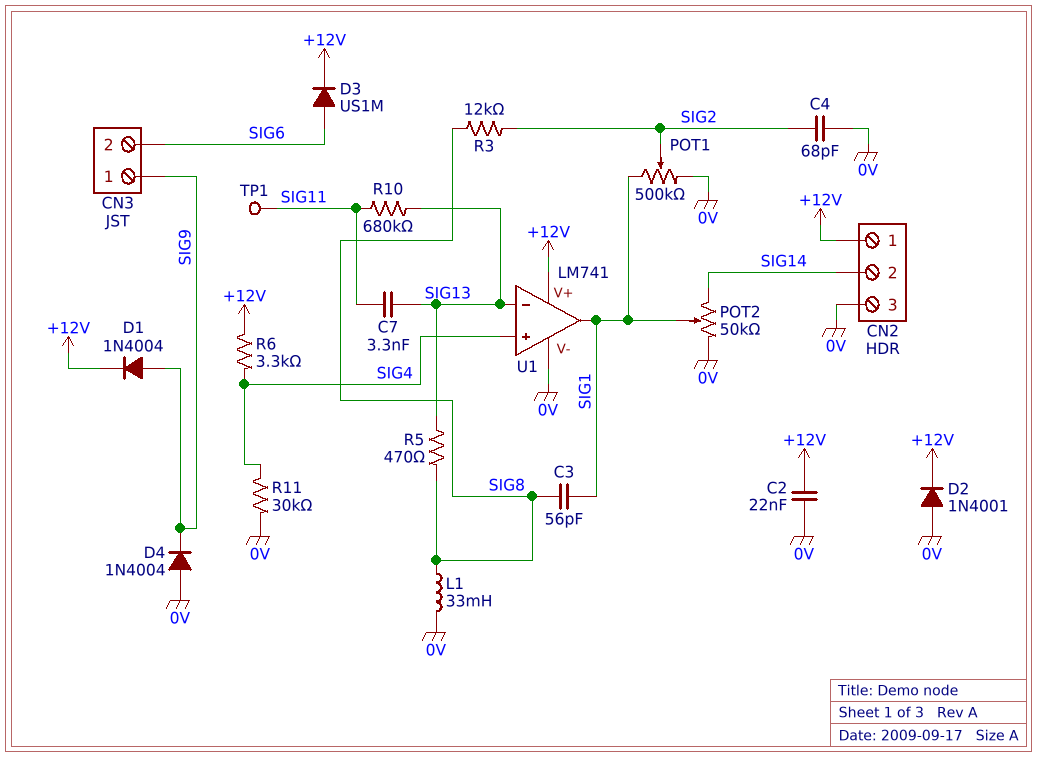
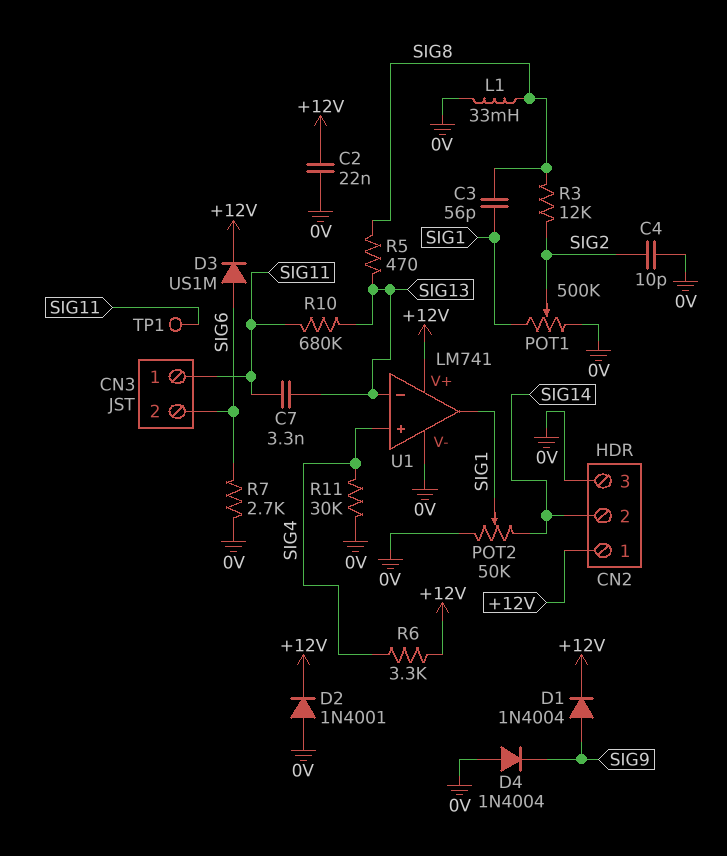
C4: 68pF (0V, SIG2) -> 10pF (0V, SIG2)
CN3 pin 1: SIG9 -> SIG11
R7: none -> 2.7k (0V, SIG6)

